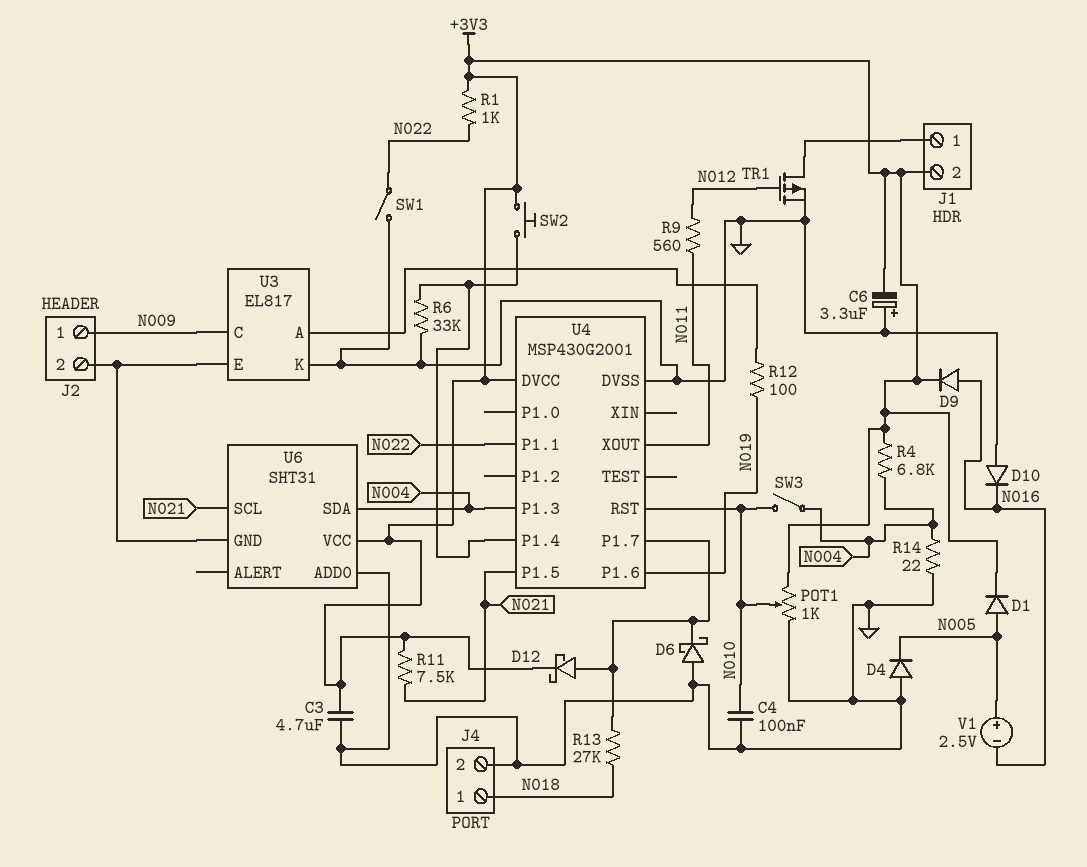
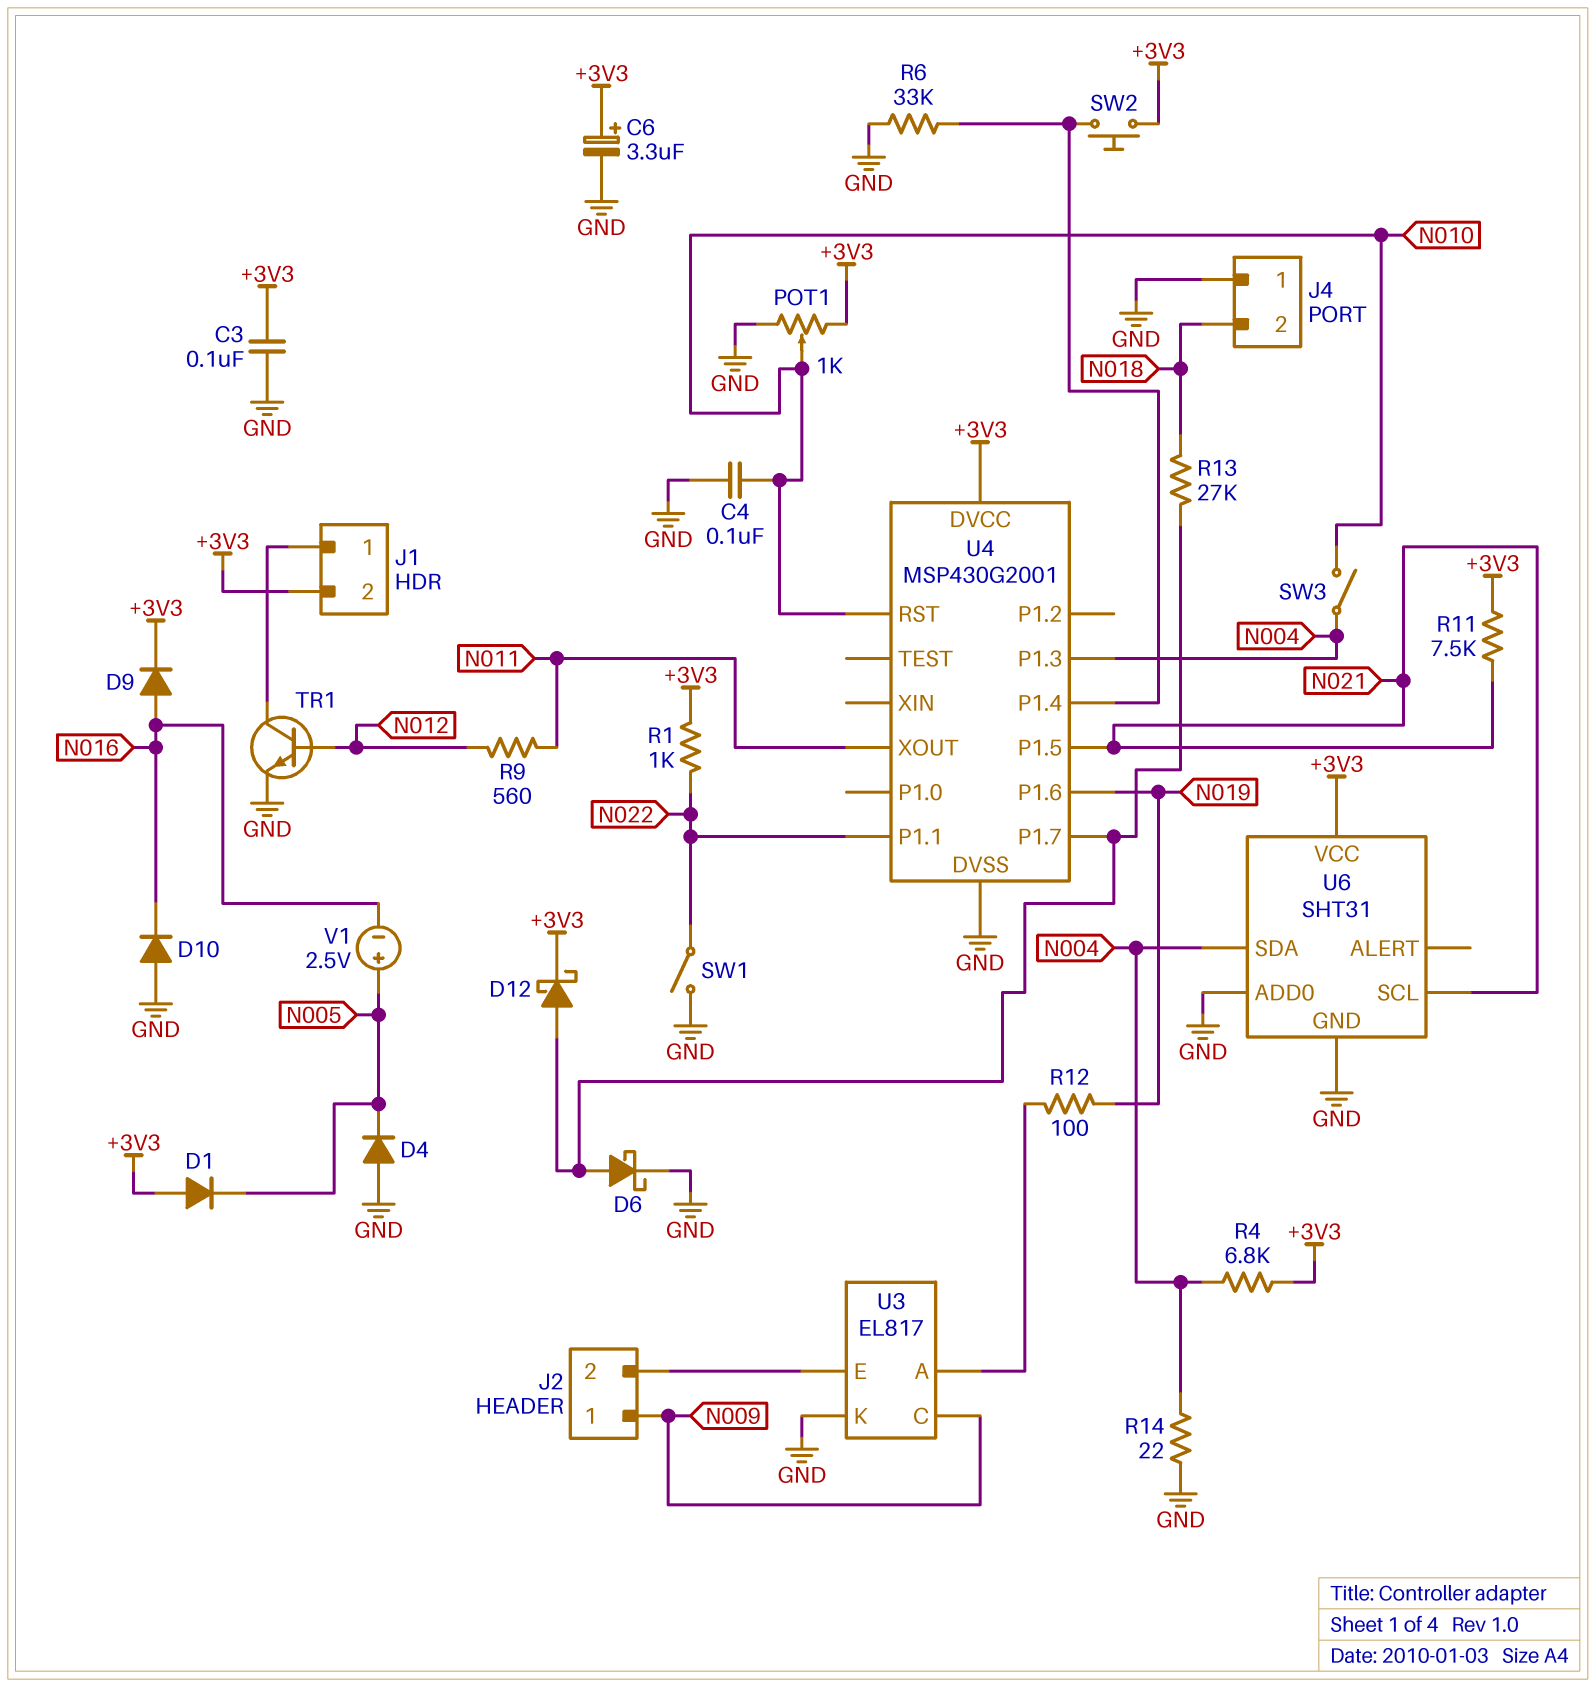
C3: 4.7uF (+3V3, GND) -> 100nF (+3V3, GND)
C6: 3.3uF (plus GND, minus +3V3) -> 3.3uF (plus +3V3, minus GND)
D1: diode (A N005, K +3V3) -> diode (A +3V3, K N005)
D6: schottky (A GND, K U4/P1.7) -> schottky (A U4/P1.7, K GND)
J4 pin 1: N018 -> GND
J4 pin 2: GND -> N018
TR1: PMOS (G N012, D J1/1, S GND) -> NPN (B N012, C J1/1, E GND)
U6 pin GND: J2/2 -> GND

